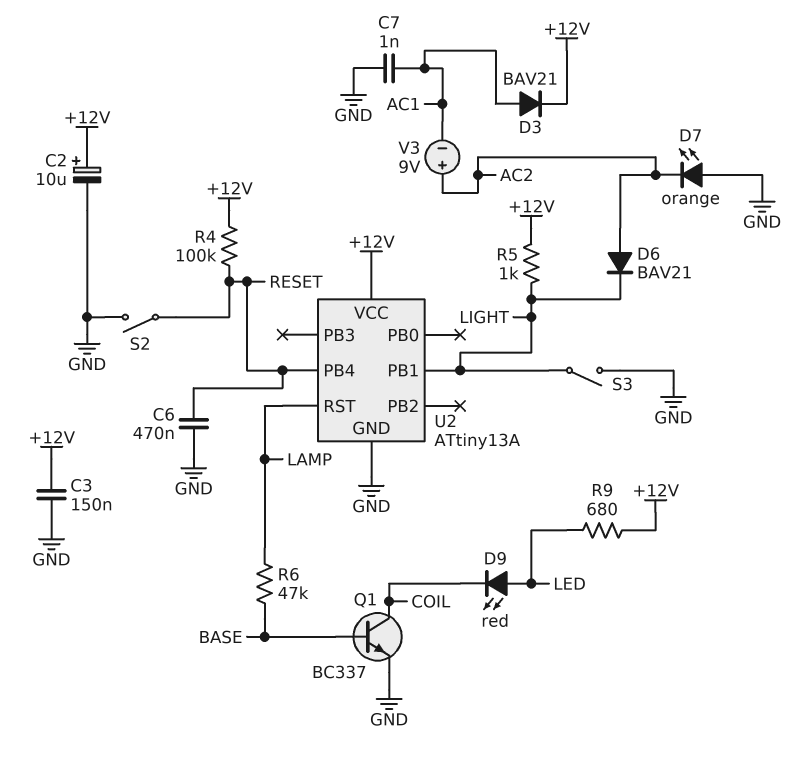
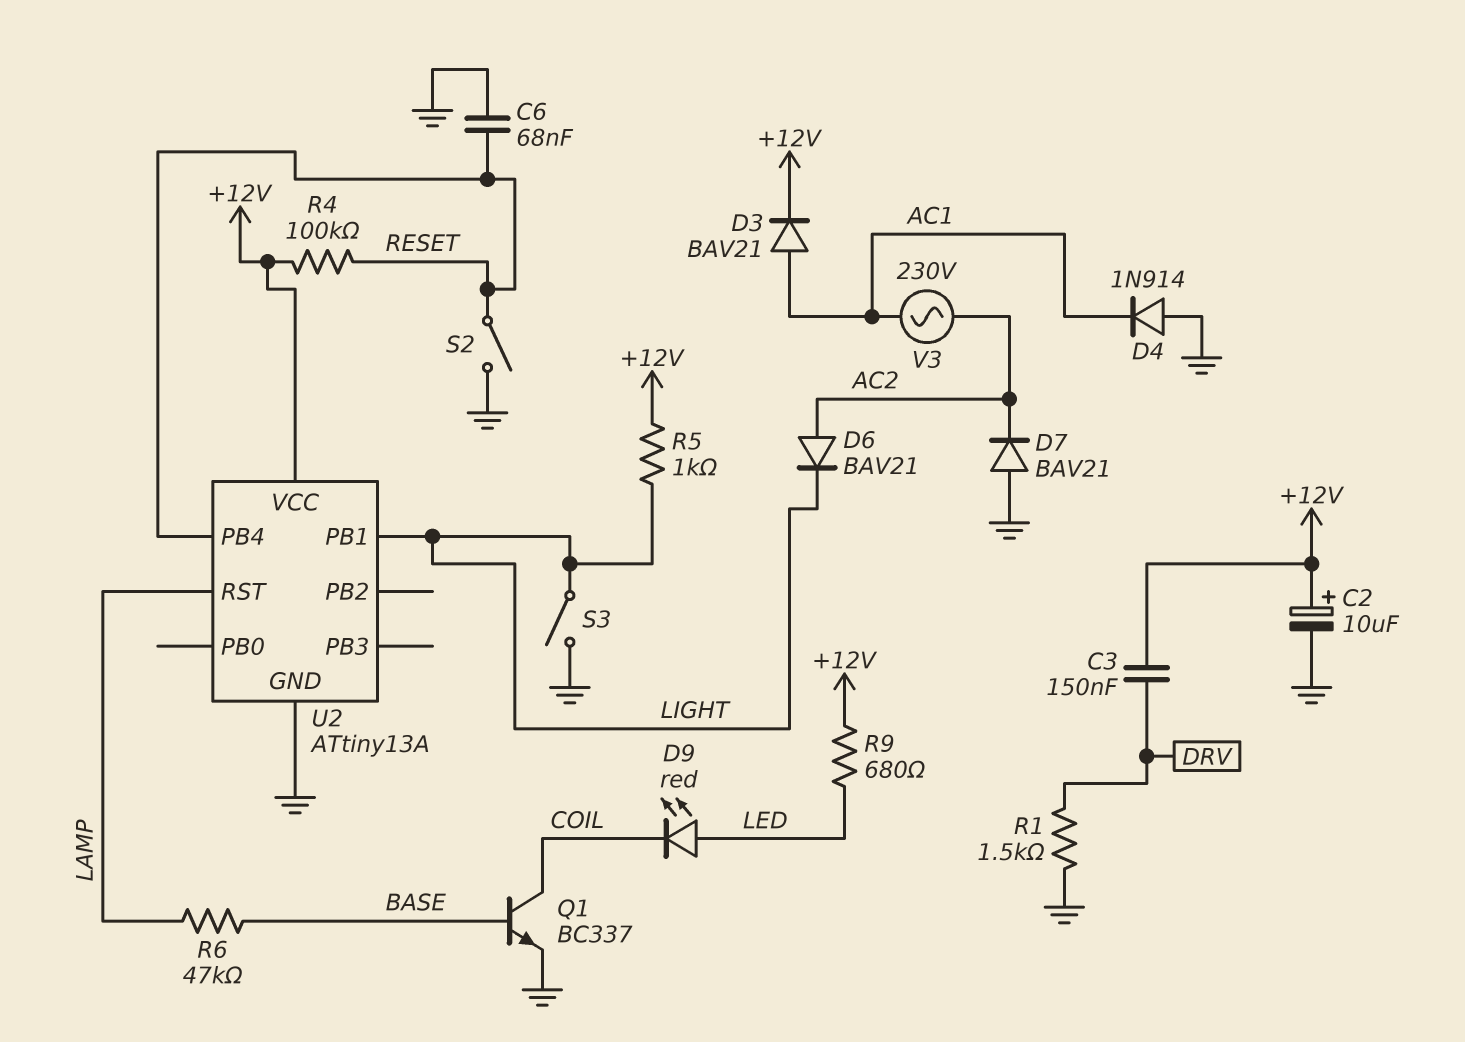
C3: 150nF (+12V, GND) -> 150nF (+12V, DRV)
C6: 470nF (GND, RESET) -> 68nF (GND, RESET)
C7: 1nF (AC1, GND) -> none
D4: none -> diode 1N914 (A GND, K AC1)
D7: LED orange (A GND, K AC2) -> diode BAV21 (A GND, K AC2)
R1: none -> 1.5k (DRV, GND)
V3: 9V (plus AC2, minus AC1) -> AC 230V (AC1, AC2)

